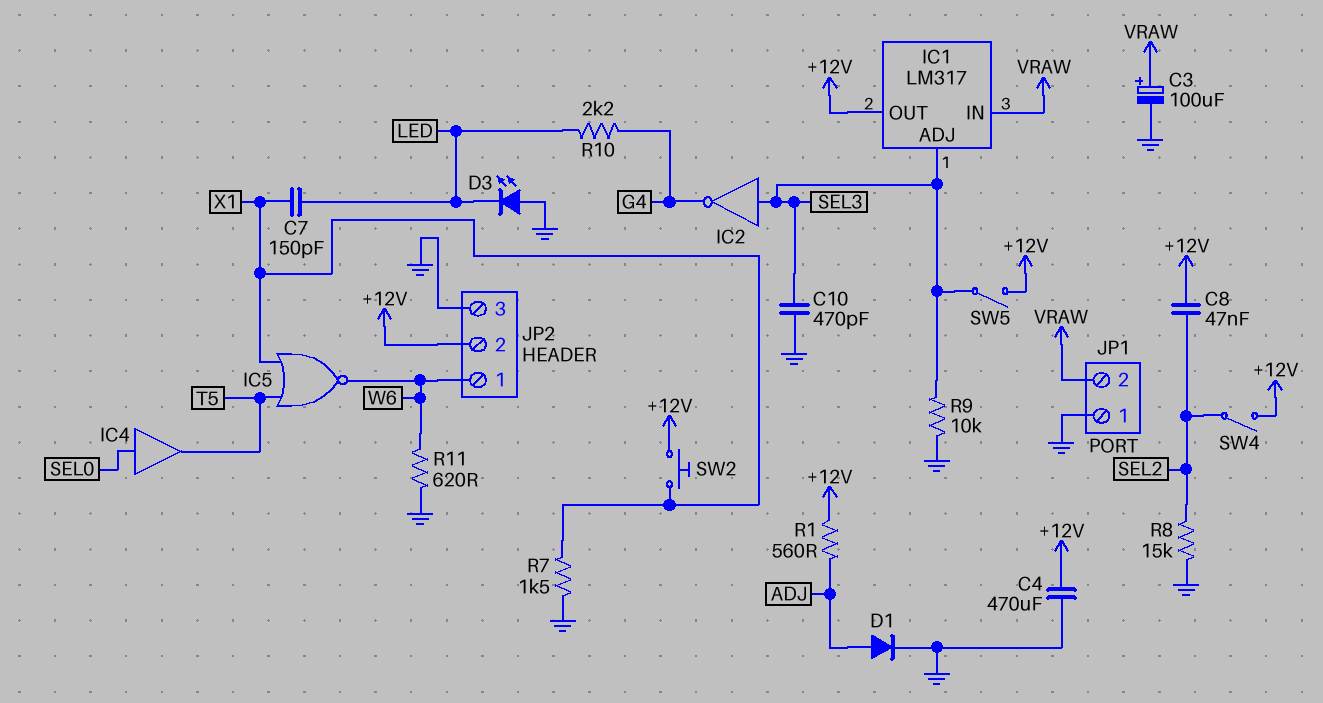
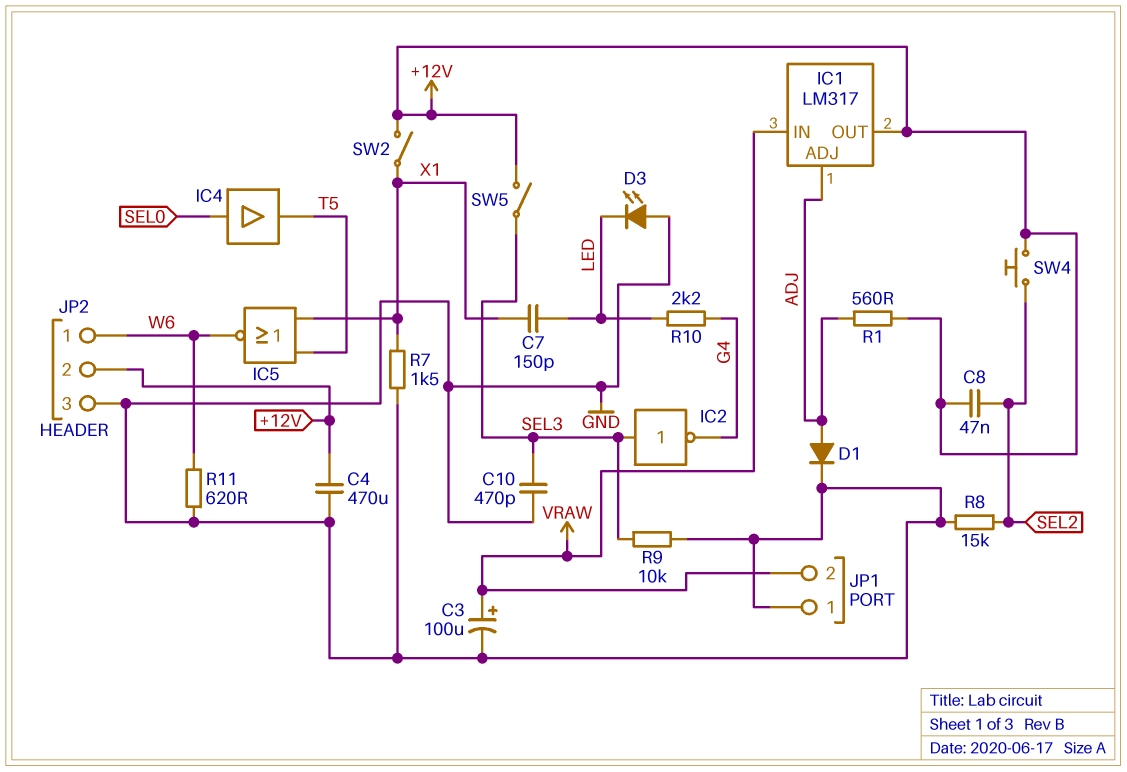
IC1 pin ADJ: SEL3 -> ADJ
SW2: button (+12V, X1) -> switch (+12V, X1)
SW4: switch (+12V, SEL2) -> button (+12V, SEL2)

